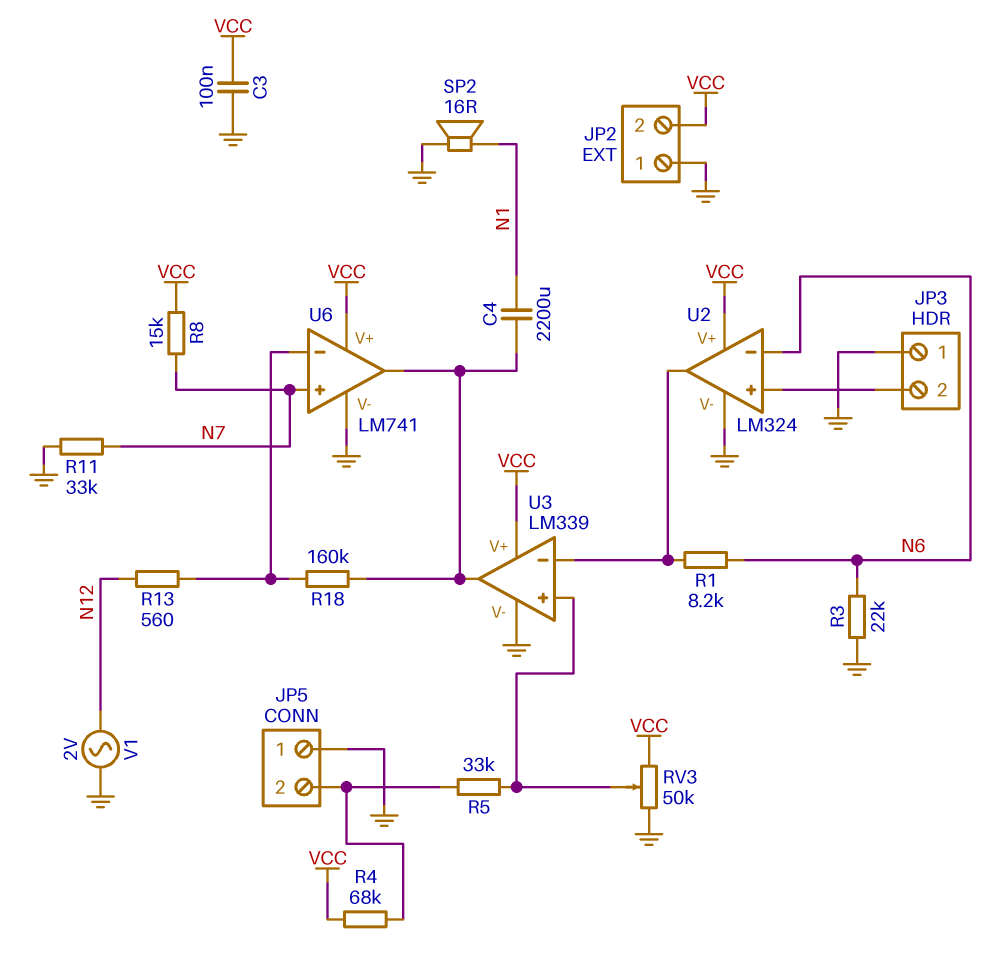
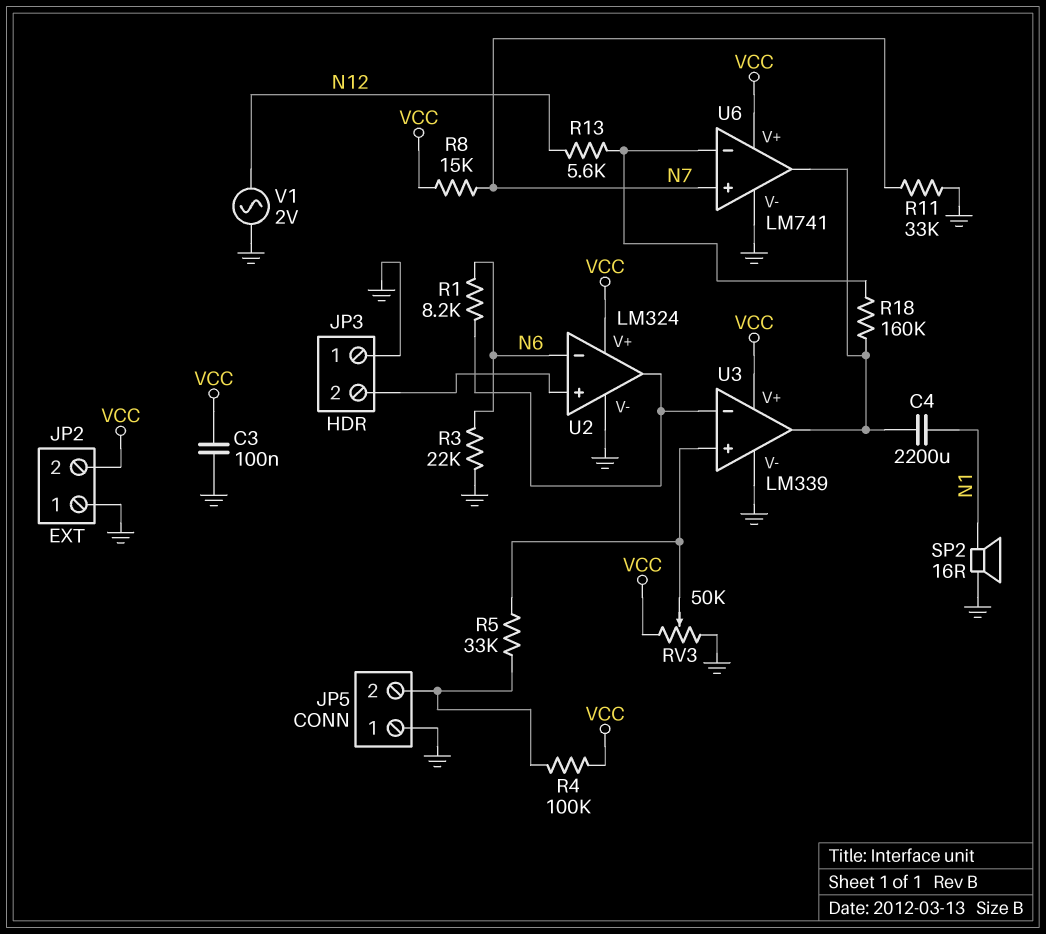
R4: 68k (JP5/2, VCC) -> 100k (JP5/2, VCC)
R13: 560 (N12, U6/in-) -> 5.6k (N12, U6/in-)

